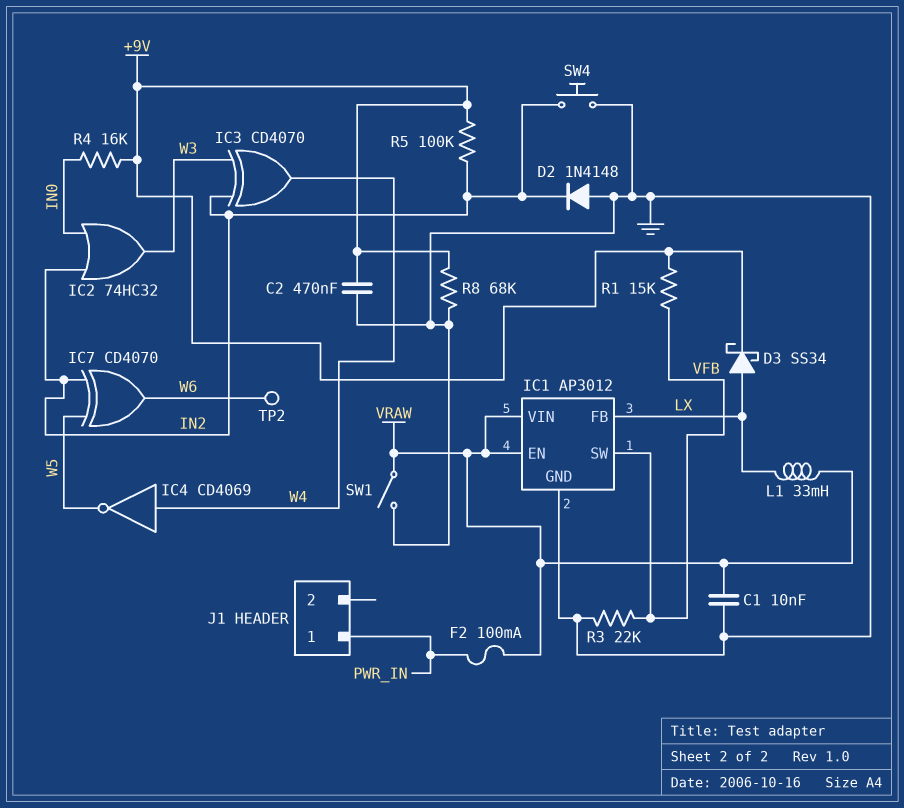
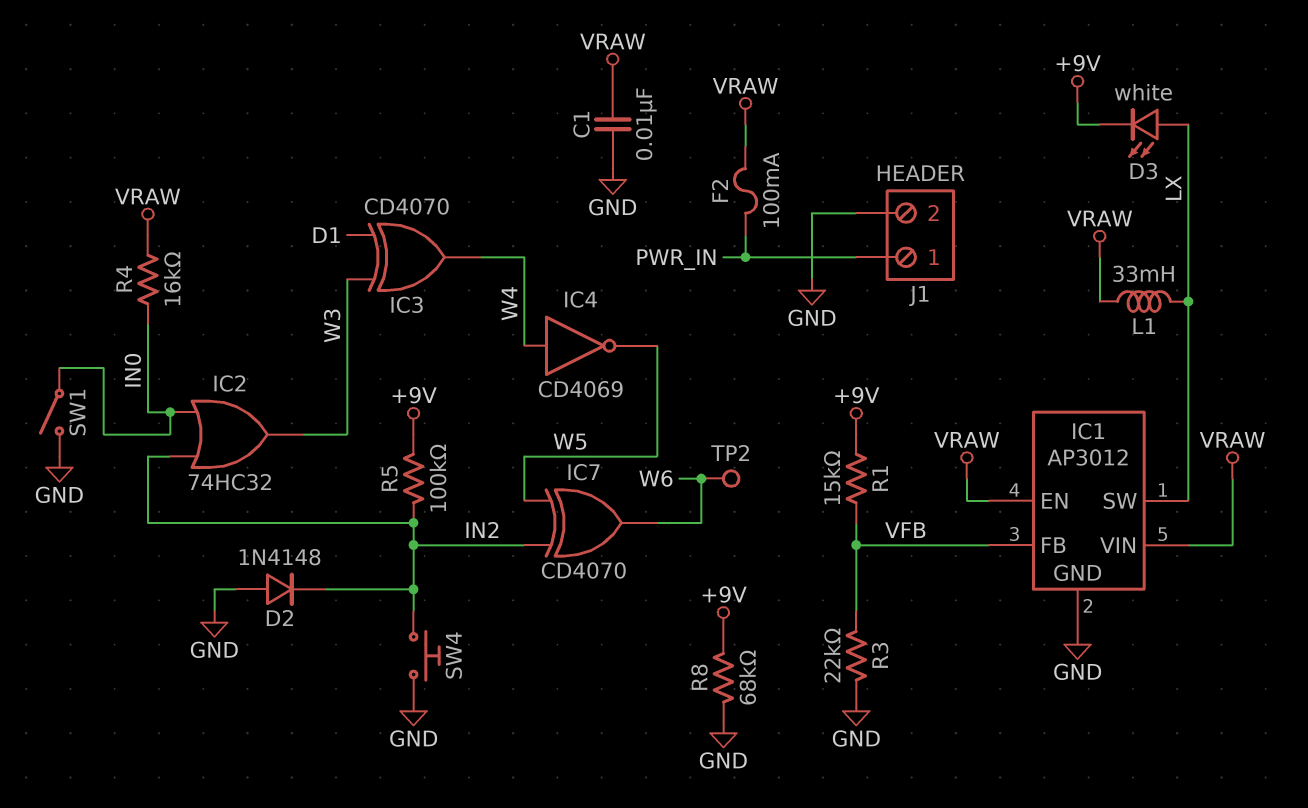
C2: 470nF (+9V, GND) -> none
D3: schottky SS34 (A LX, K +9V) -> LED white (A LX, K +9V)
IC1 pin FB: LX -> VFB
IC1 pin SW: VFB -> LX
IC3: XOR CD4070 (in IN2, in W3, out W4) -> XOR CD4070 (in D1, in W3, out W4)
J1 pin 2: none -> GND
R4: 16k (+9V, IN0) -> 16k (IN0, VRAW)
SW1: switch (GND, VRAW) -> switch (GND, IN0)

